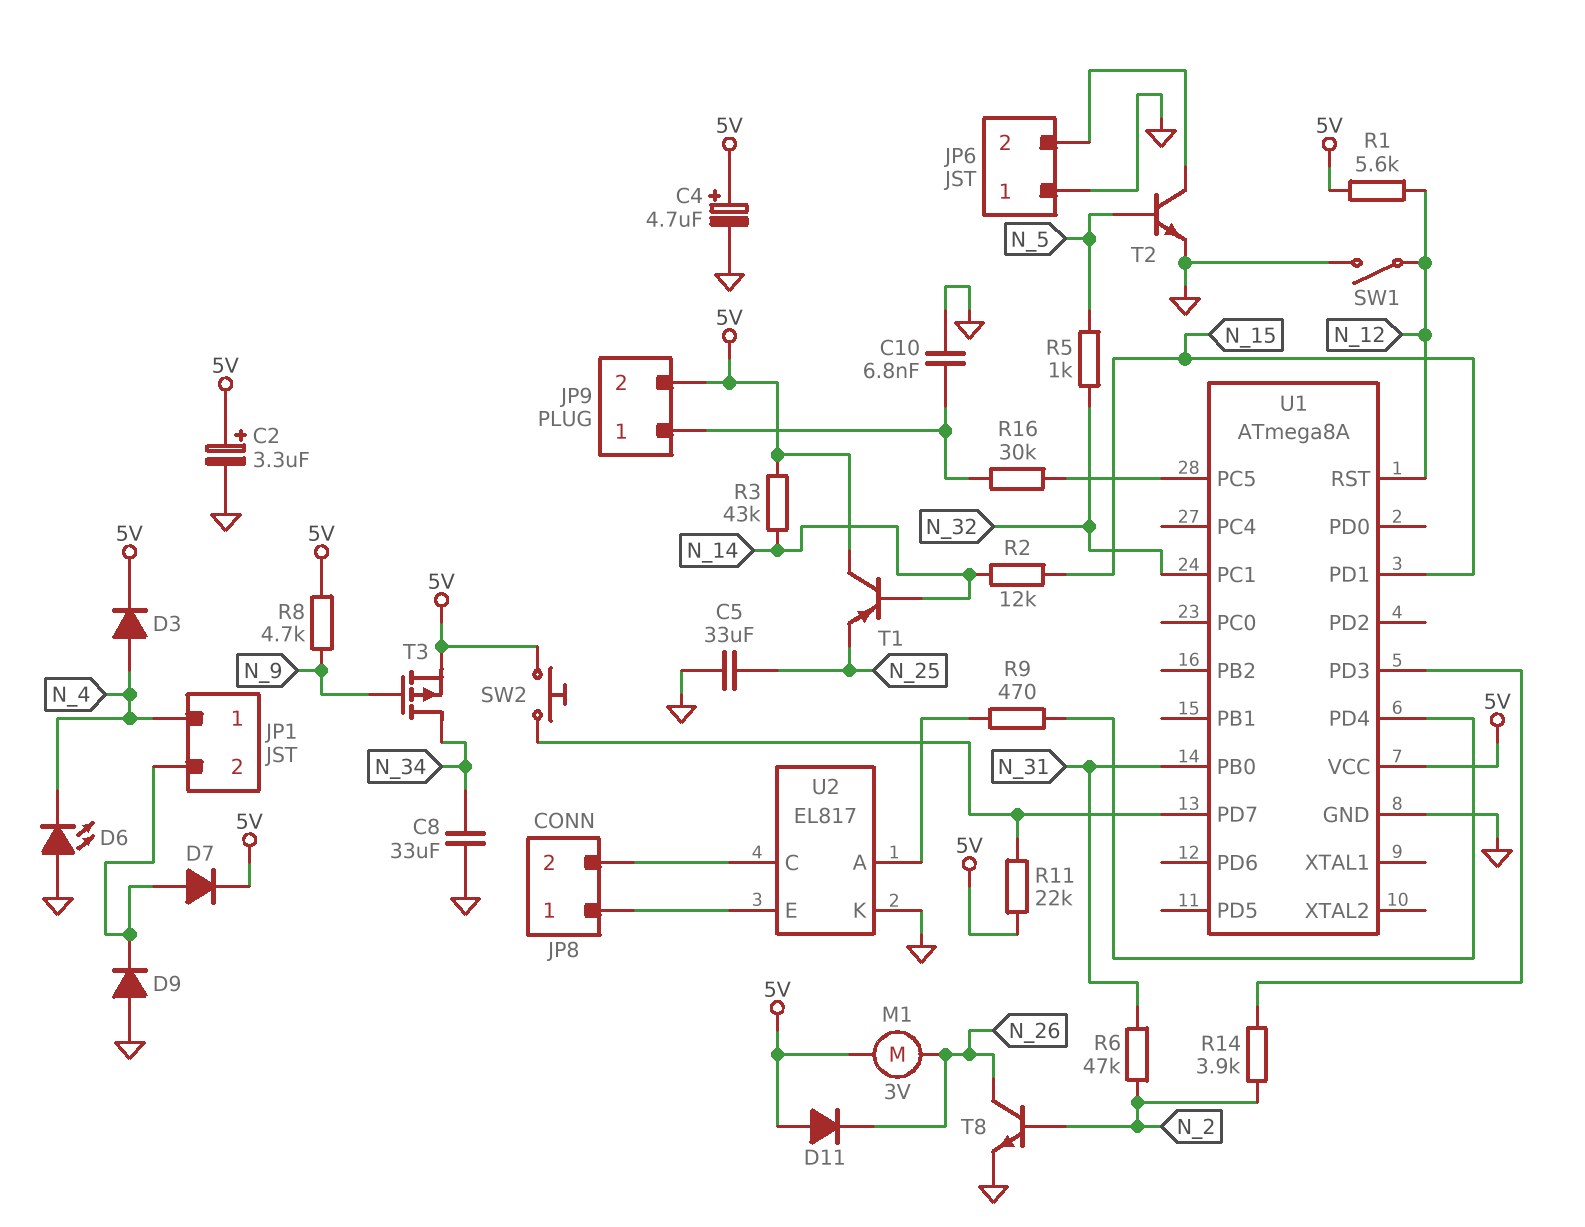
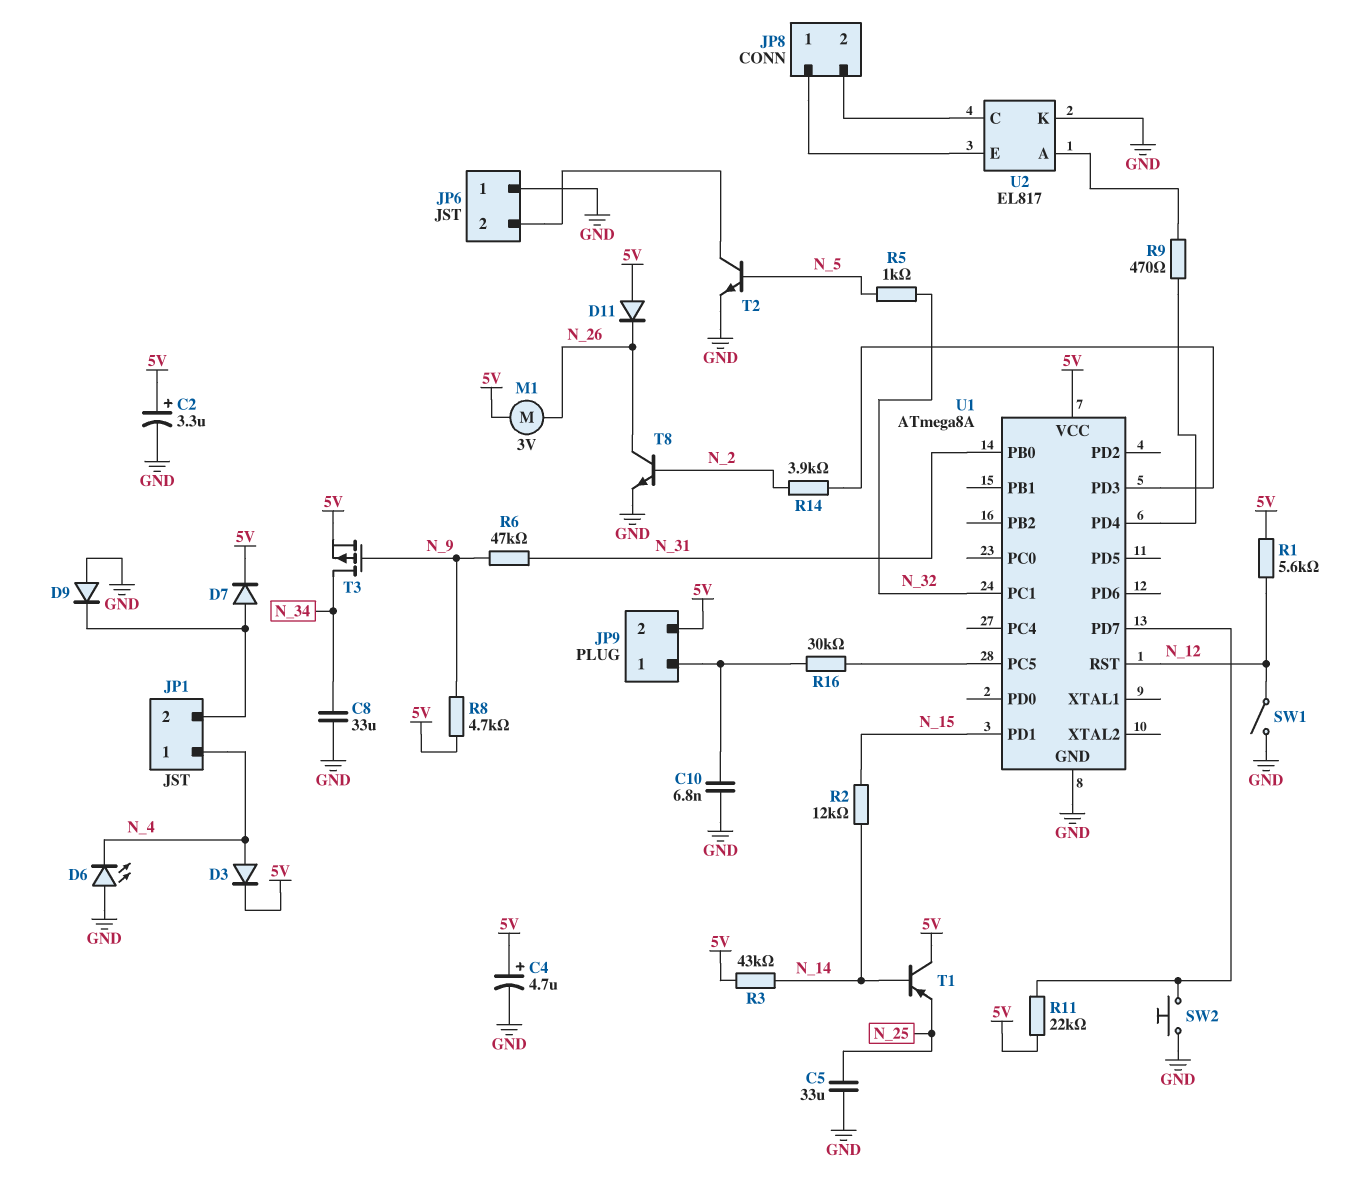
R6: 47k (N_2, N_31) -> 47k (N_9, N_31)
SW2: button (5V, U1/PD7) -> button (GND, U1/PD7)

